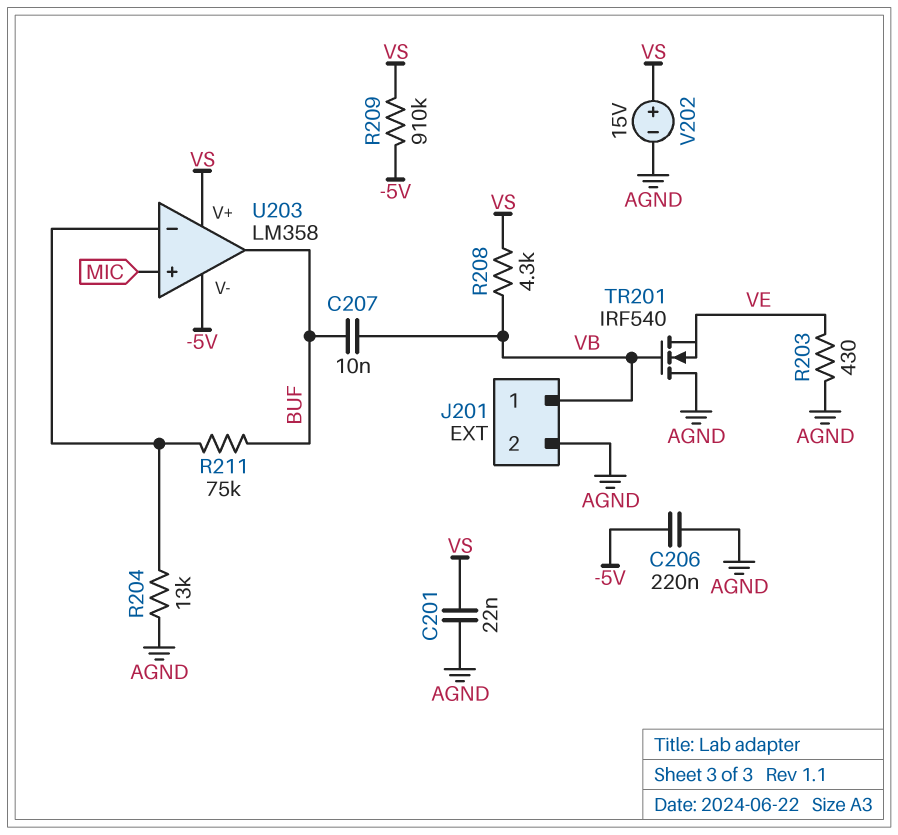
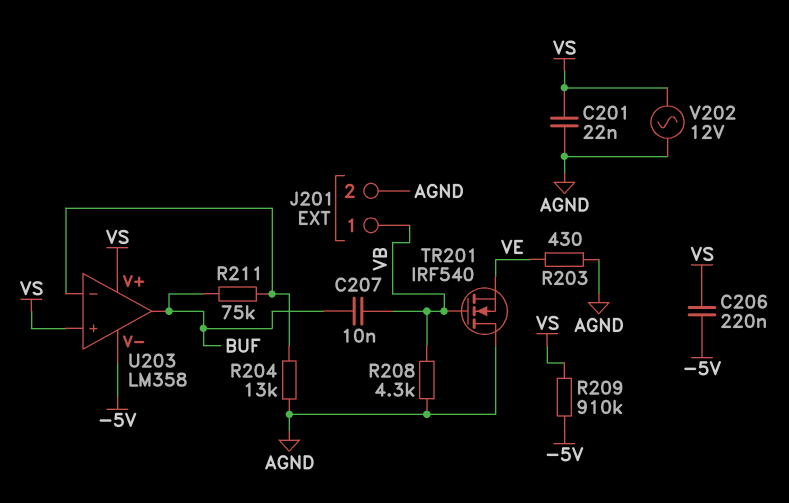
C206: 220nF (-5V, AGND) -> 220nF (-5V, VS)
R208: 4.3k (VB, VS) -> 4.3k (AGND, VB)
U203 pin in+: MIC -> VS
V202: 15V (plus VS, minus AGND) -> AC 12V (AGND, VS)

